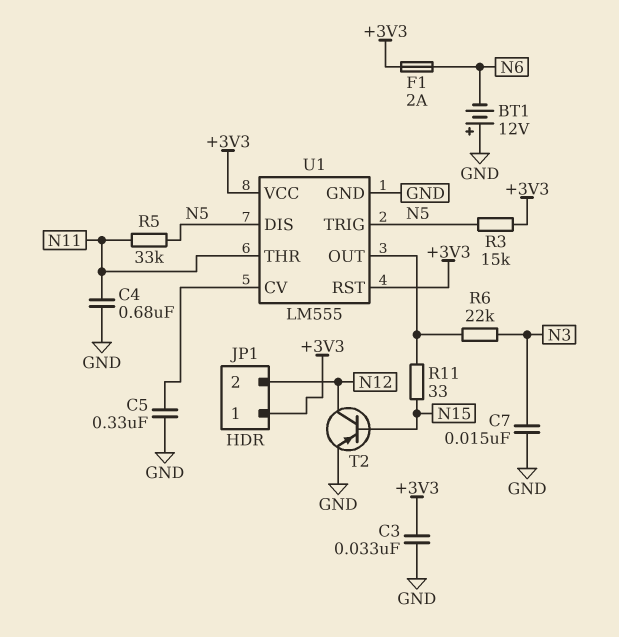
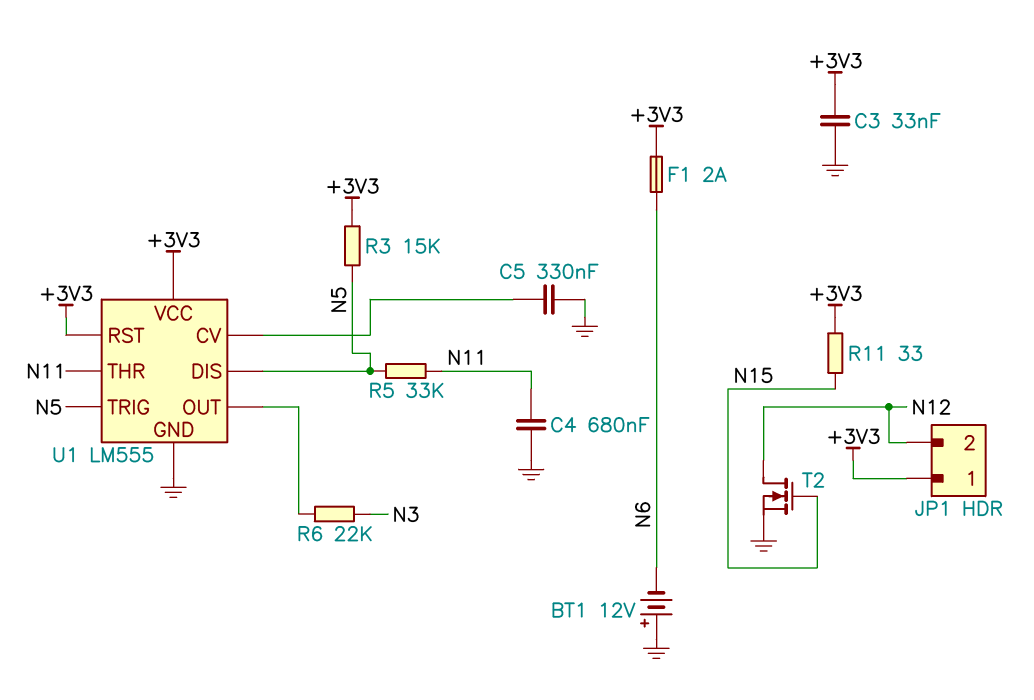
C7: 15nF (GND, N3) -> none
R11: 33 (N15, U1/OUT) -> 33 (+3V3, N15)
T2: PNP (B N15, C N12, E GND) -> NMOS (G N15, D N12, S GND)

